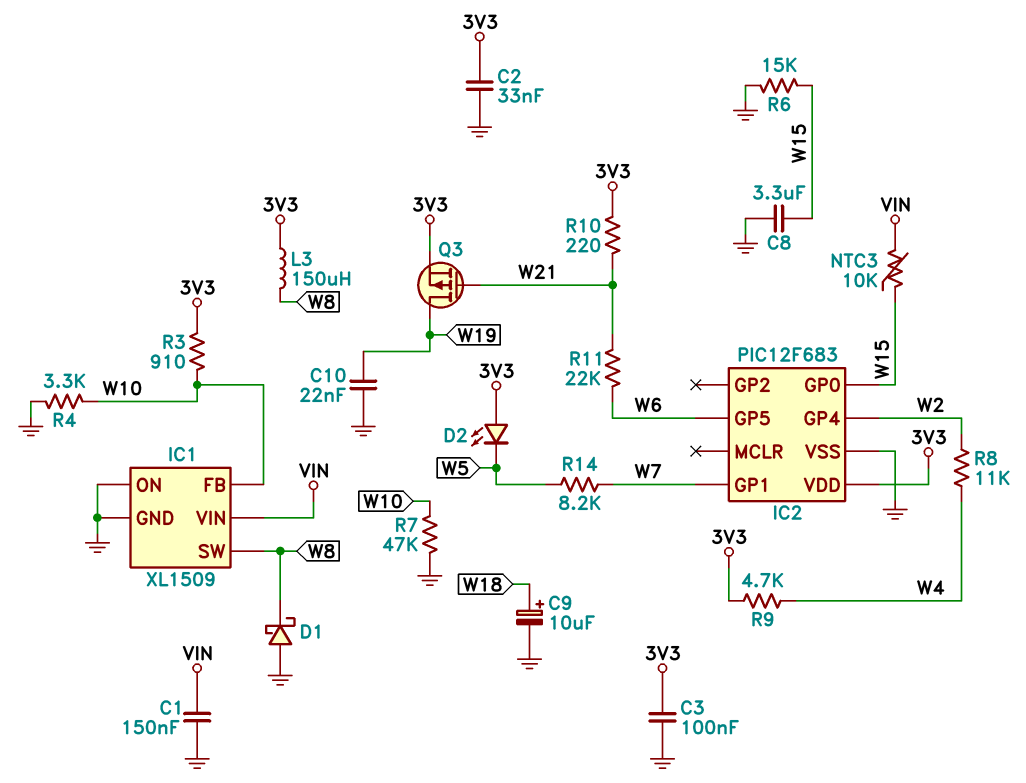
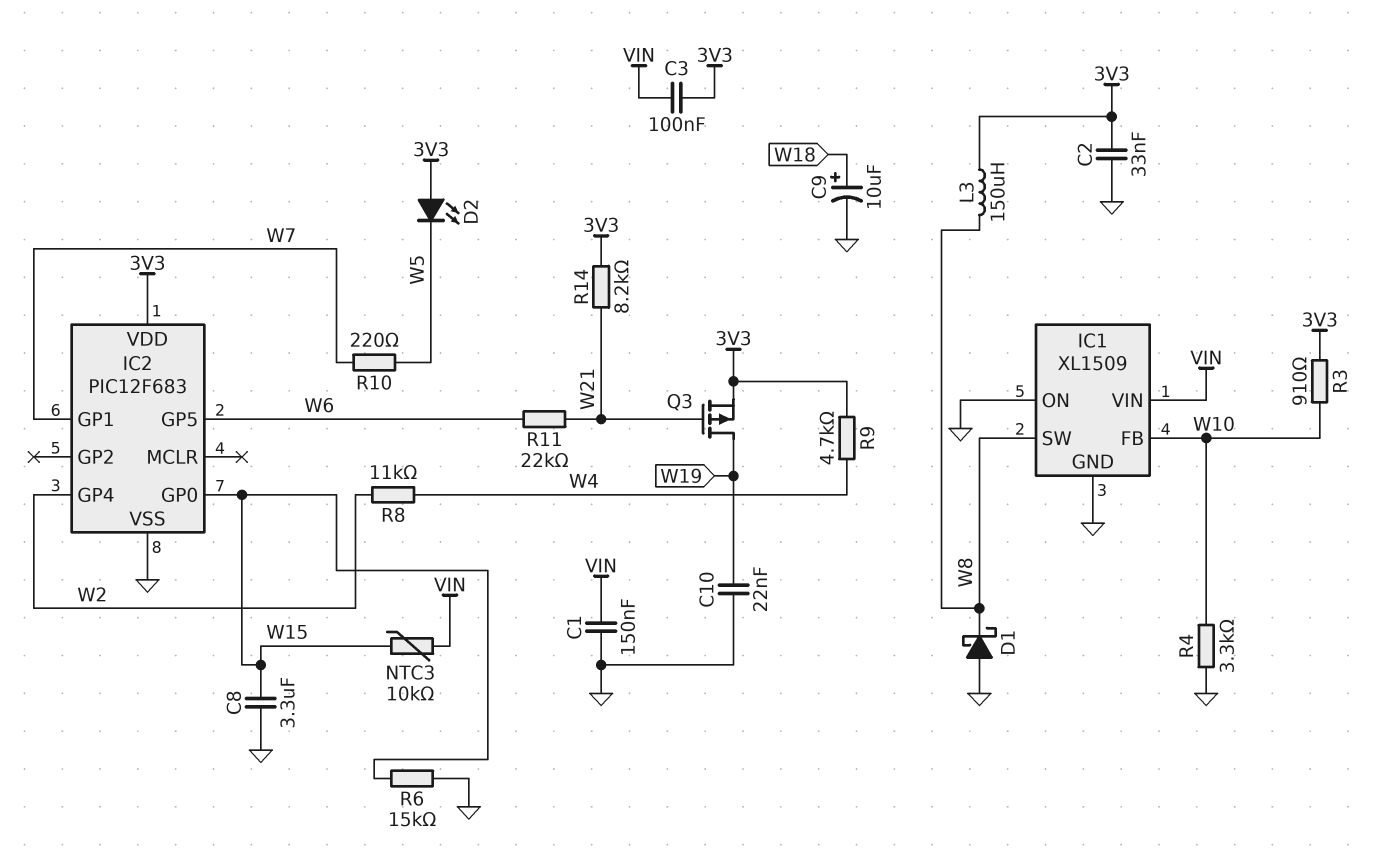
C3: 100nF (3V3, GND) -> 100nF (3V3, VIN)
R7: 47k (GND, W10) -> none
R10: 220 (3V3, W21) -> 220 (W5, W7)
R14: 8.2k (W5, W7) -> 8.2k (3V3, W21)

